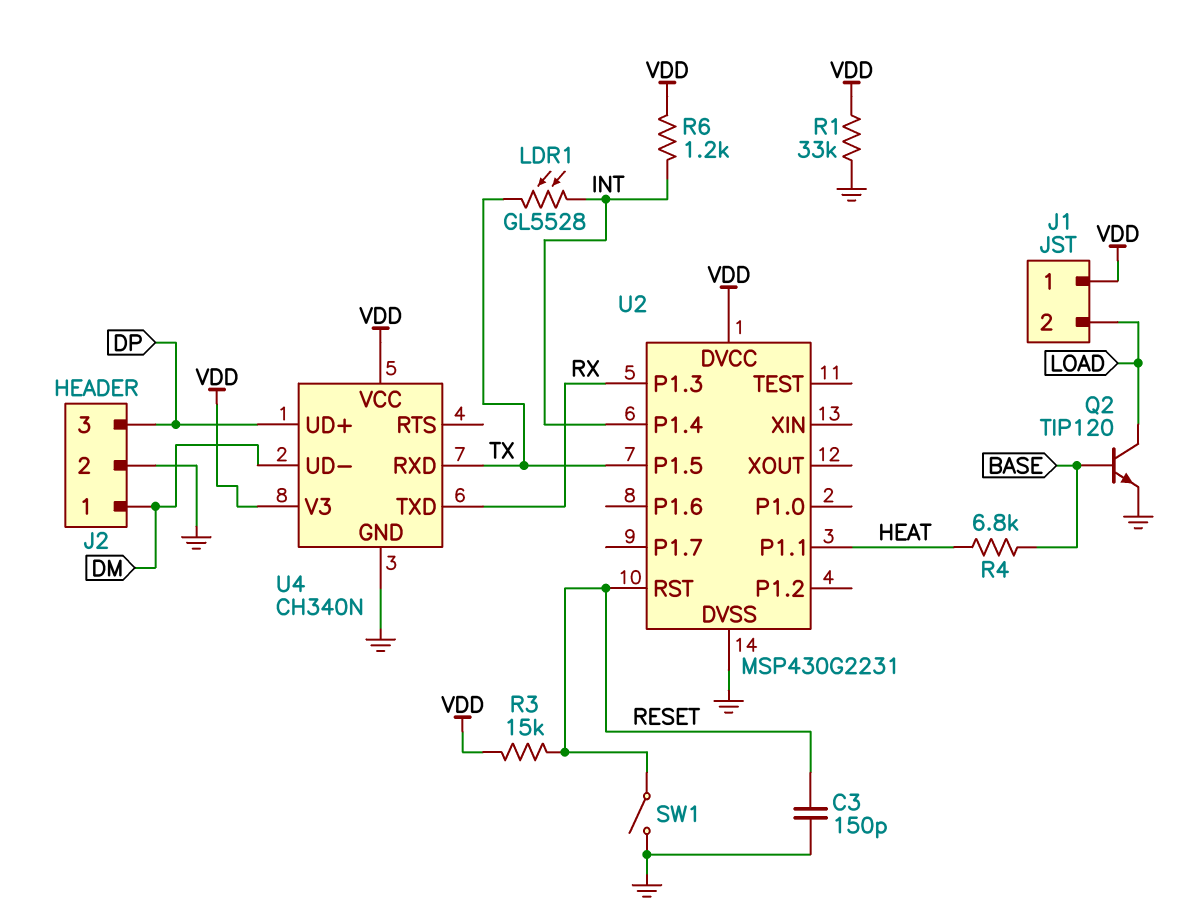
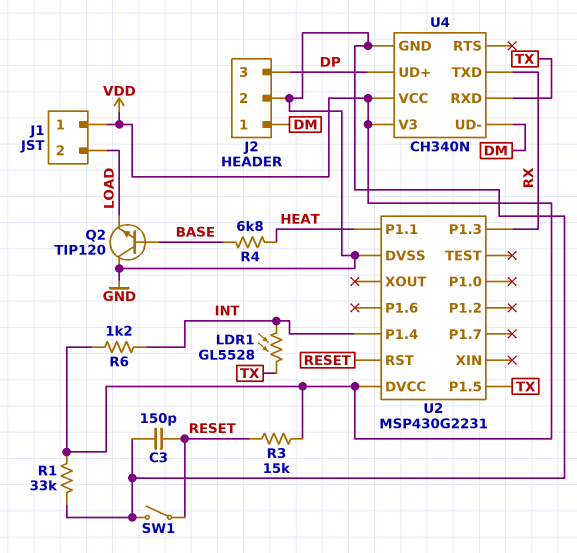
Q2: NPN TIP120 (B BASE, C LOAD, E GND) -> NPN TIP120 (B BASE, C GND, E LOAD)

